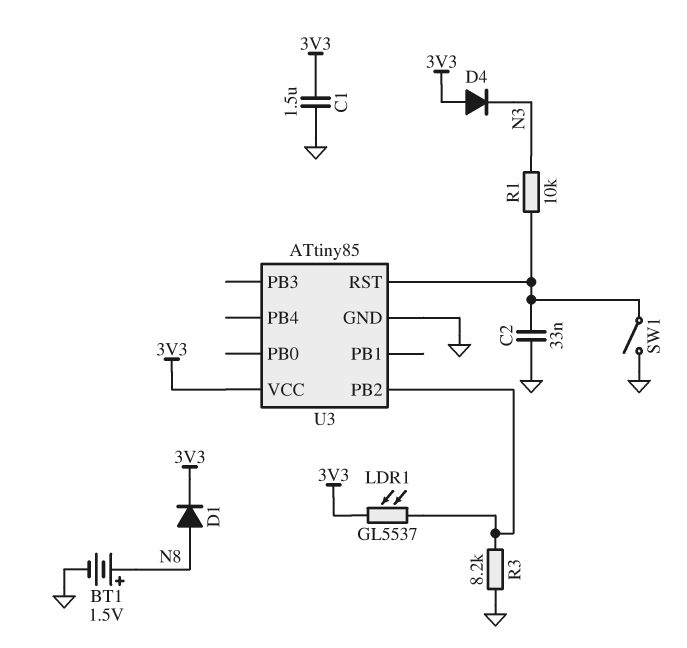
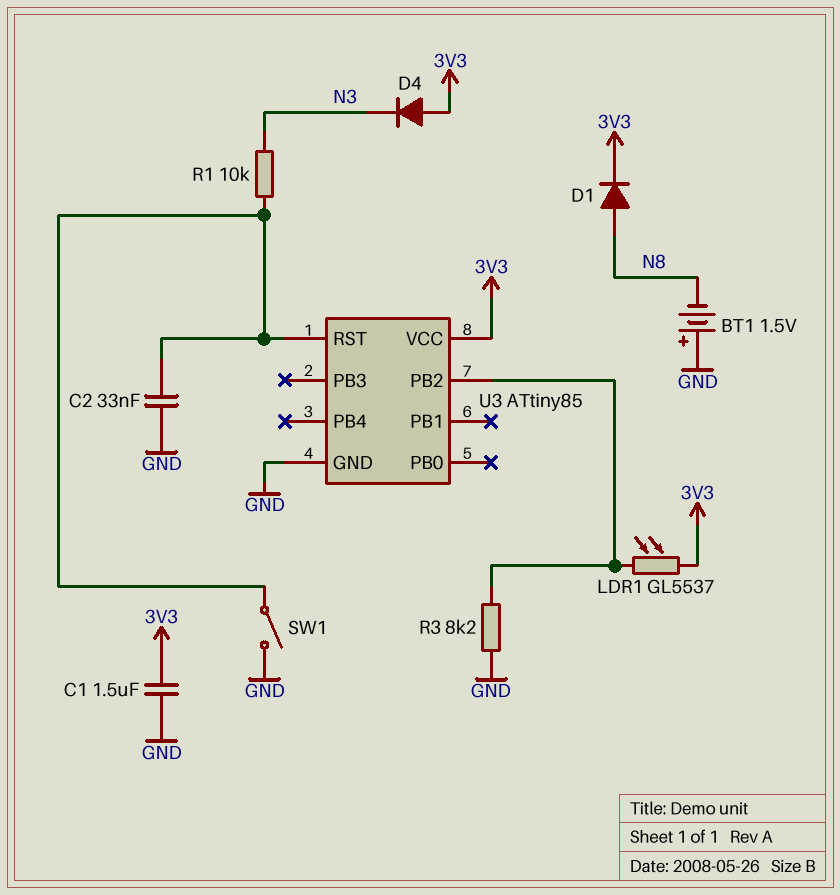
BT1: 1.5V (plus N8, minus GND) -> 1.5V (plus GND, minus N8)

